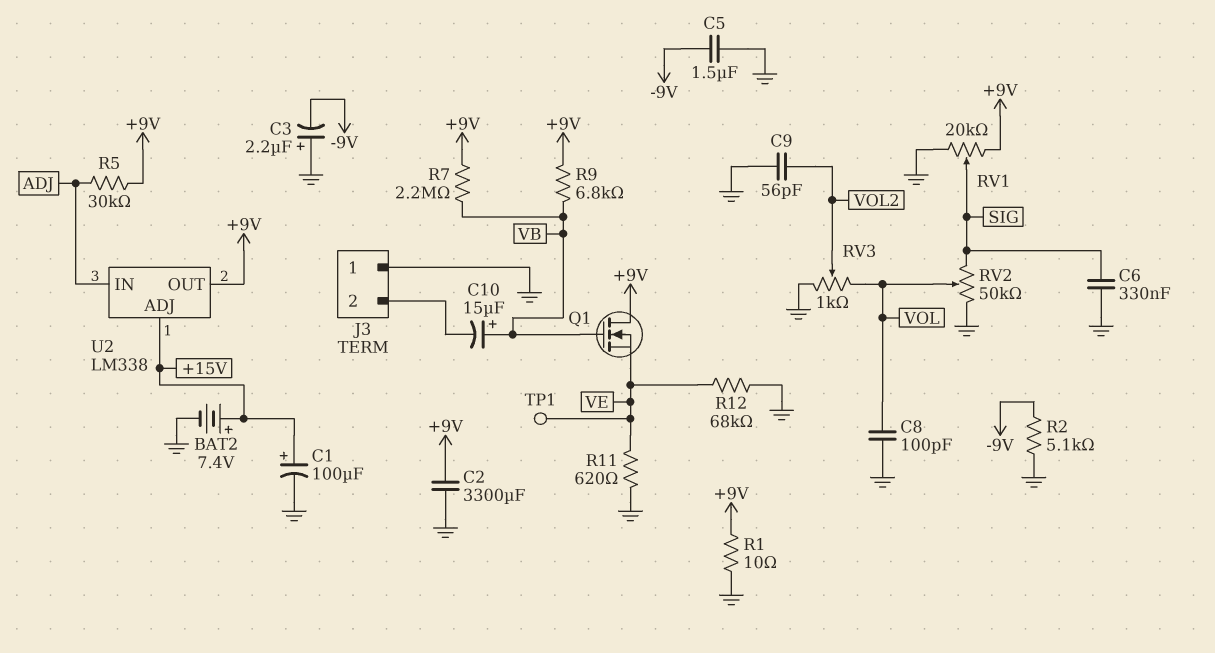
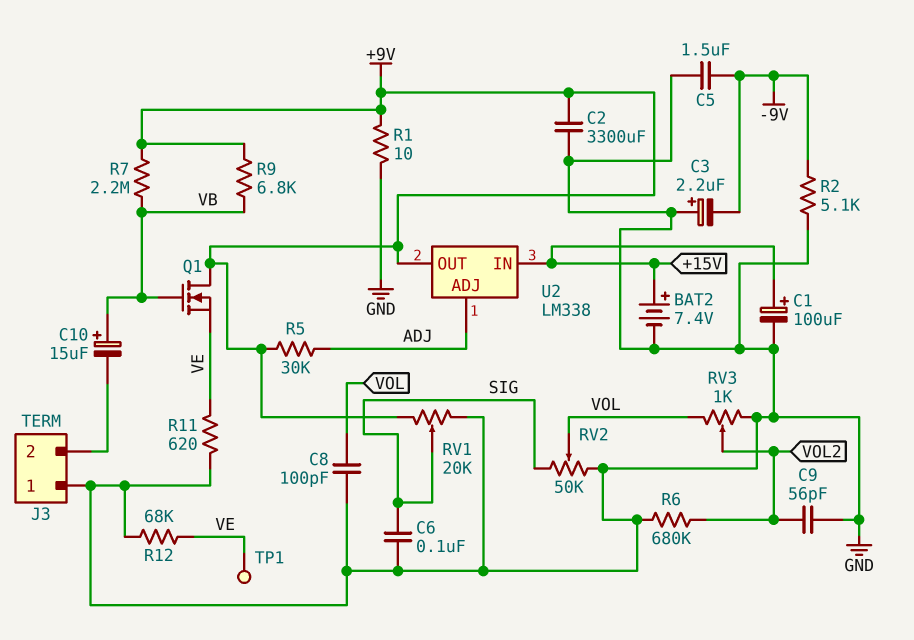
C6: 330nF (GND, SIG) -> 100nF (GND, SIG)
R6: none -> 680k (GND, VOL2)
U2 pin ADJ: +15V -> ADJ
U2 pin IN: ADJ -> +15V

